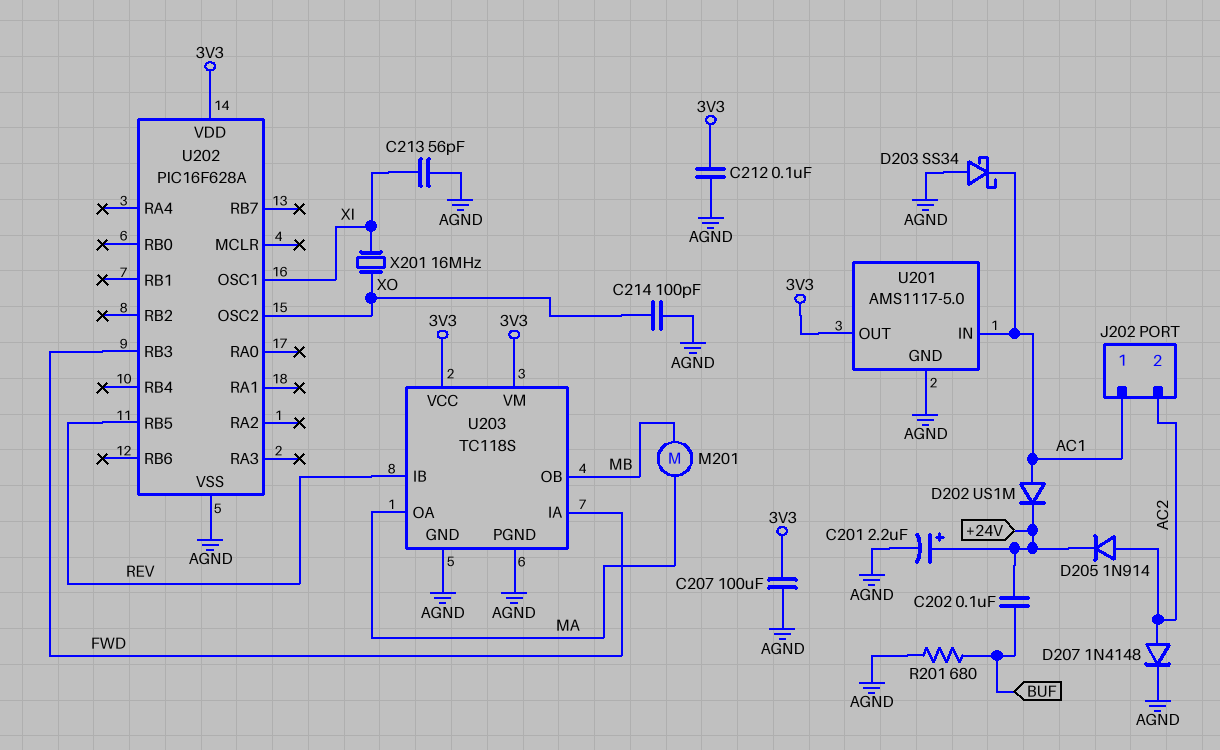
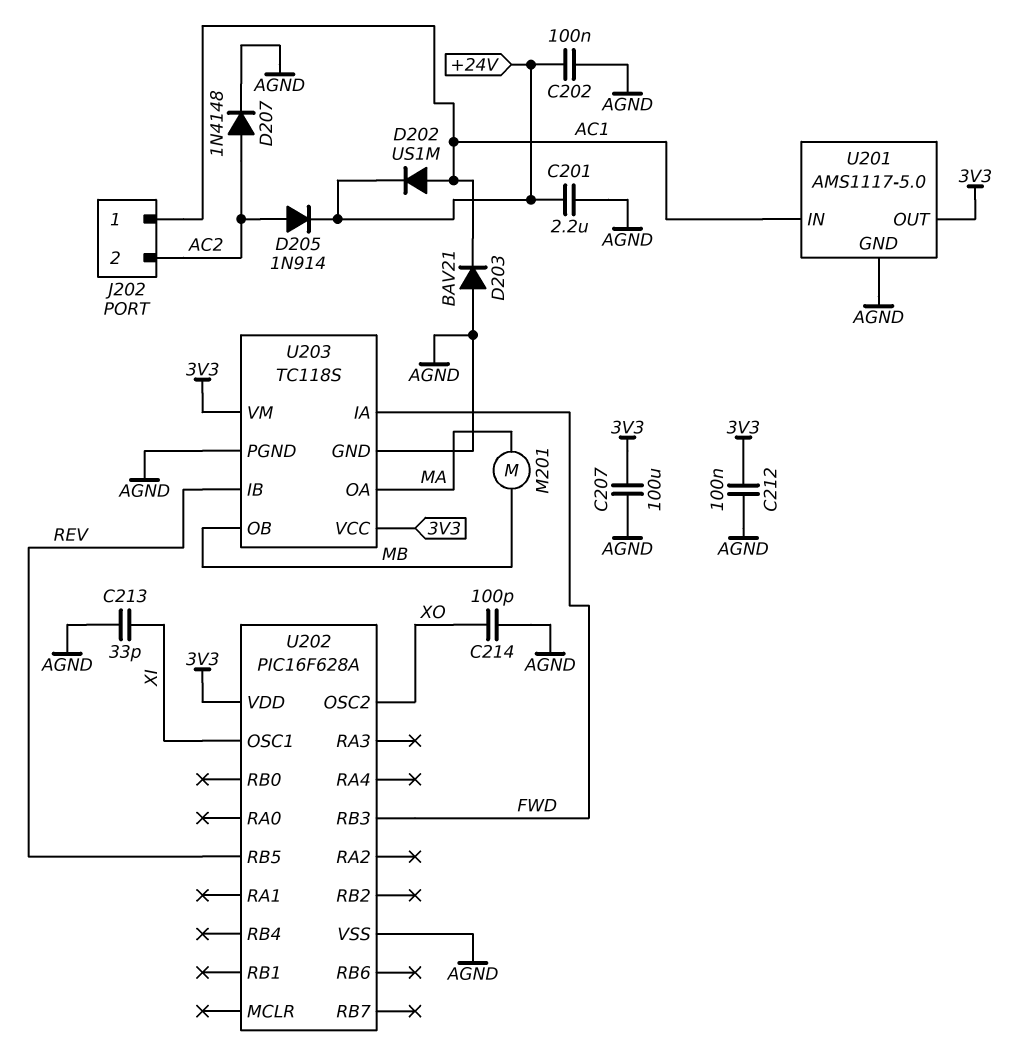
C201: 2.2uF (plus +24V, minus AGND) -> 2.2uF (+24V, AGND)
C202: 100nF (+24V, BUF) -> 100nF (+24V, AGND)
C213: 56pF (AGND, XI) -> 33pF (AGND, XI)
D203: schottky SS34 (A AGND, K AC1) -> diode BAV21 (A AGND, K AC1)
R201: 680 (AGND, BUF) -> none
X201: 16MHz (XI, XO) -> none

